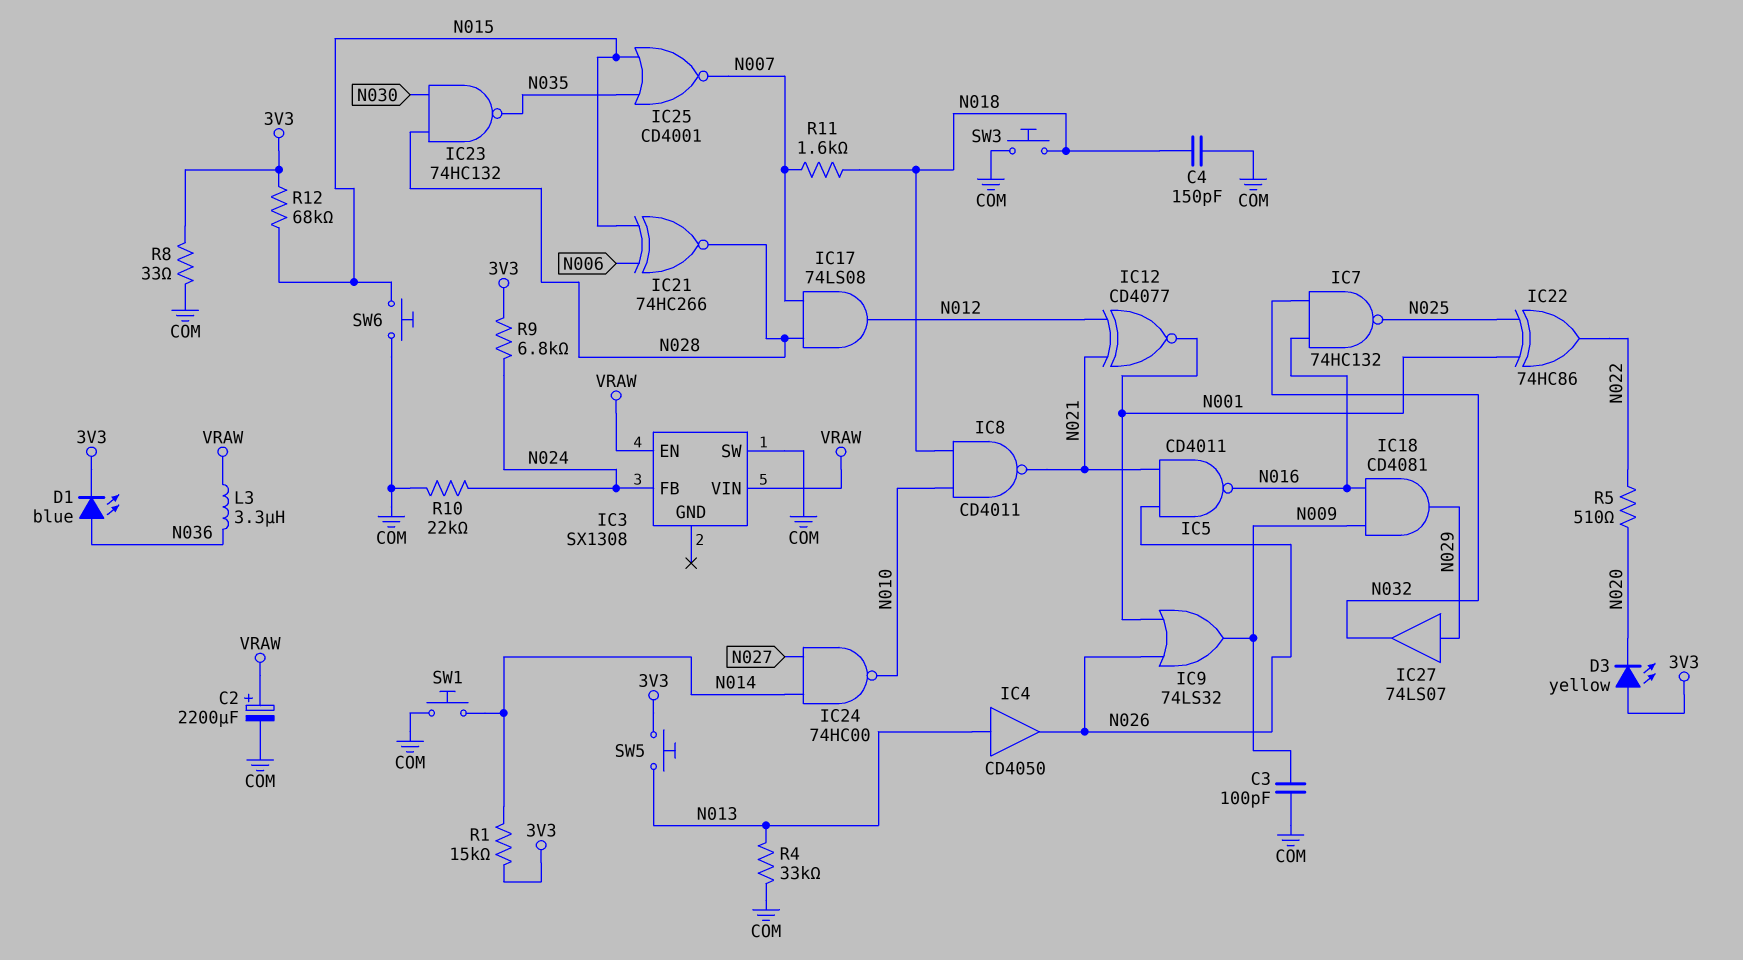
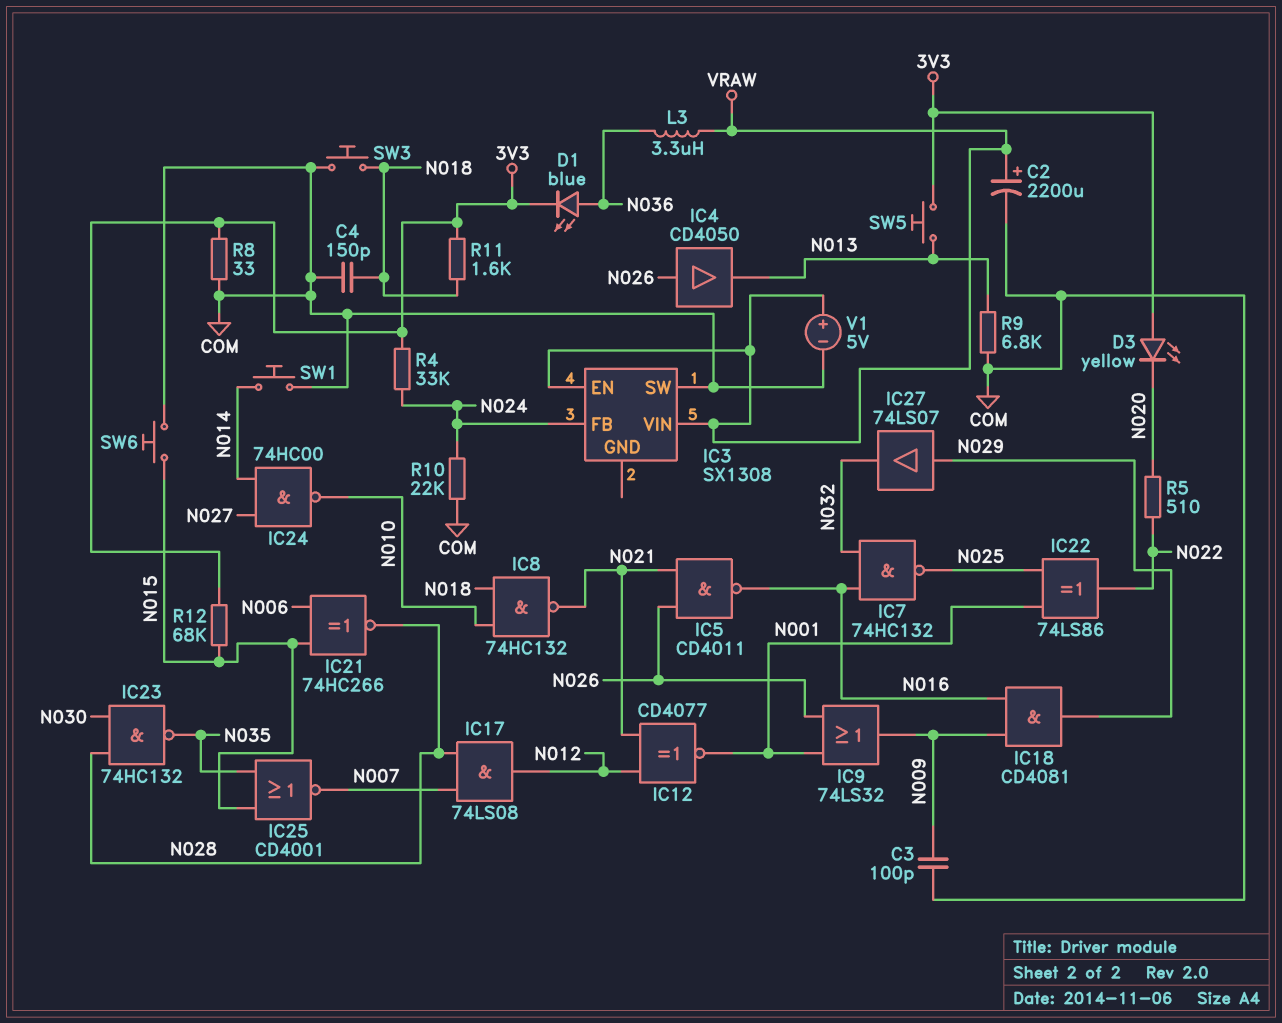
IC4: buffer CD4050 (in N013, out N026) -> buffer CD4050 (in N026, out N013)
IC8: NAND CD4011 (in N010, in N018, out N021) -> NAND 74HC132 (in N010, in N018, out N021)
IC22: XOR 74HC86 (in N001, in N025, out N022) -> XOR 74LS86 (in N001, in N025, out N022)
R1: 15k (3V3, N014) -> none
R4: 33k (COM, N013) -> 33k (3V3, N024)
R9: 6.8k (3V3, N024) -> 6.8k (COM, N013)
R11: 1.6k (N007, N018) -> 1.6k (3V3, N018)
V1: none -> 5V (plus VRAW, minus COM)

